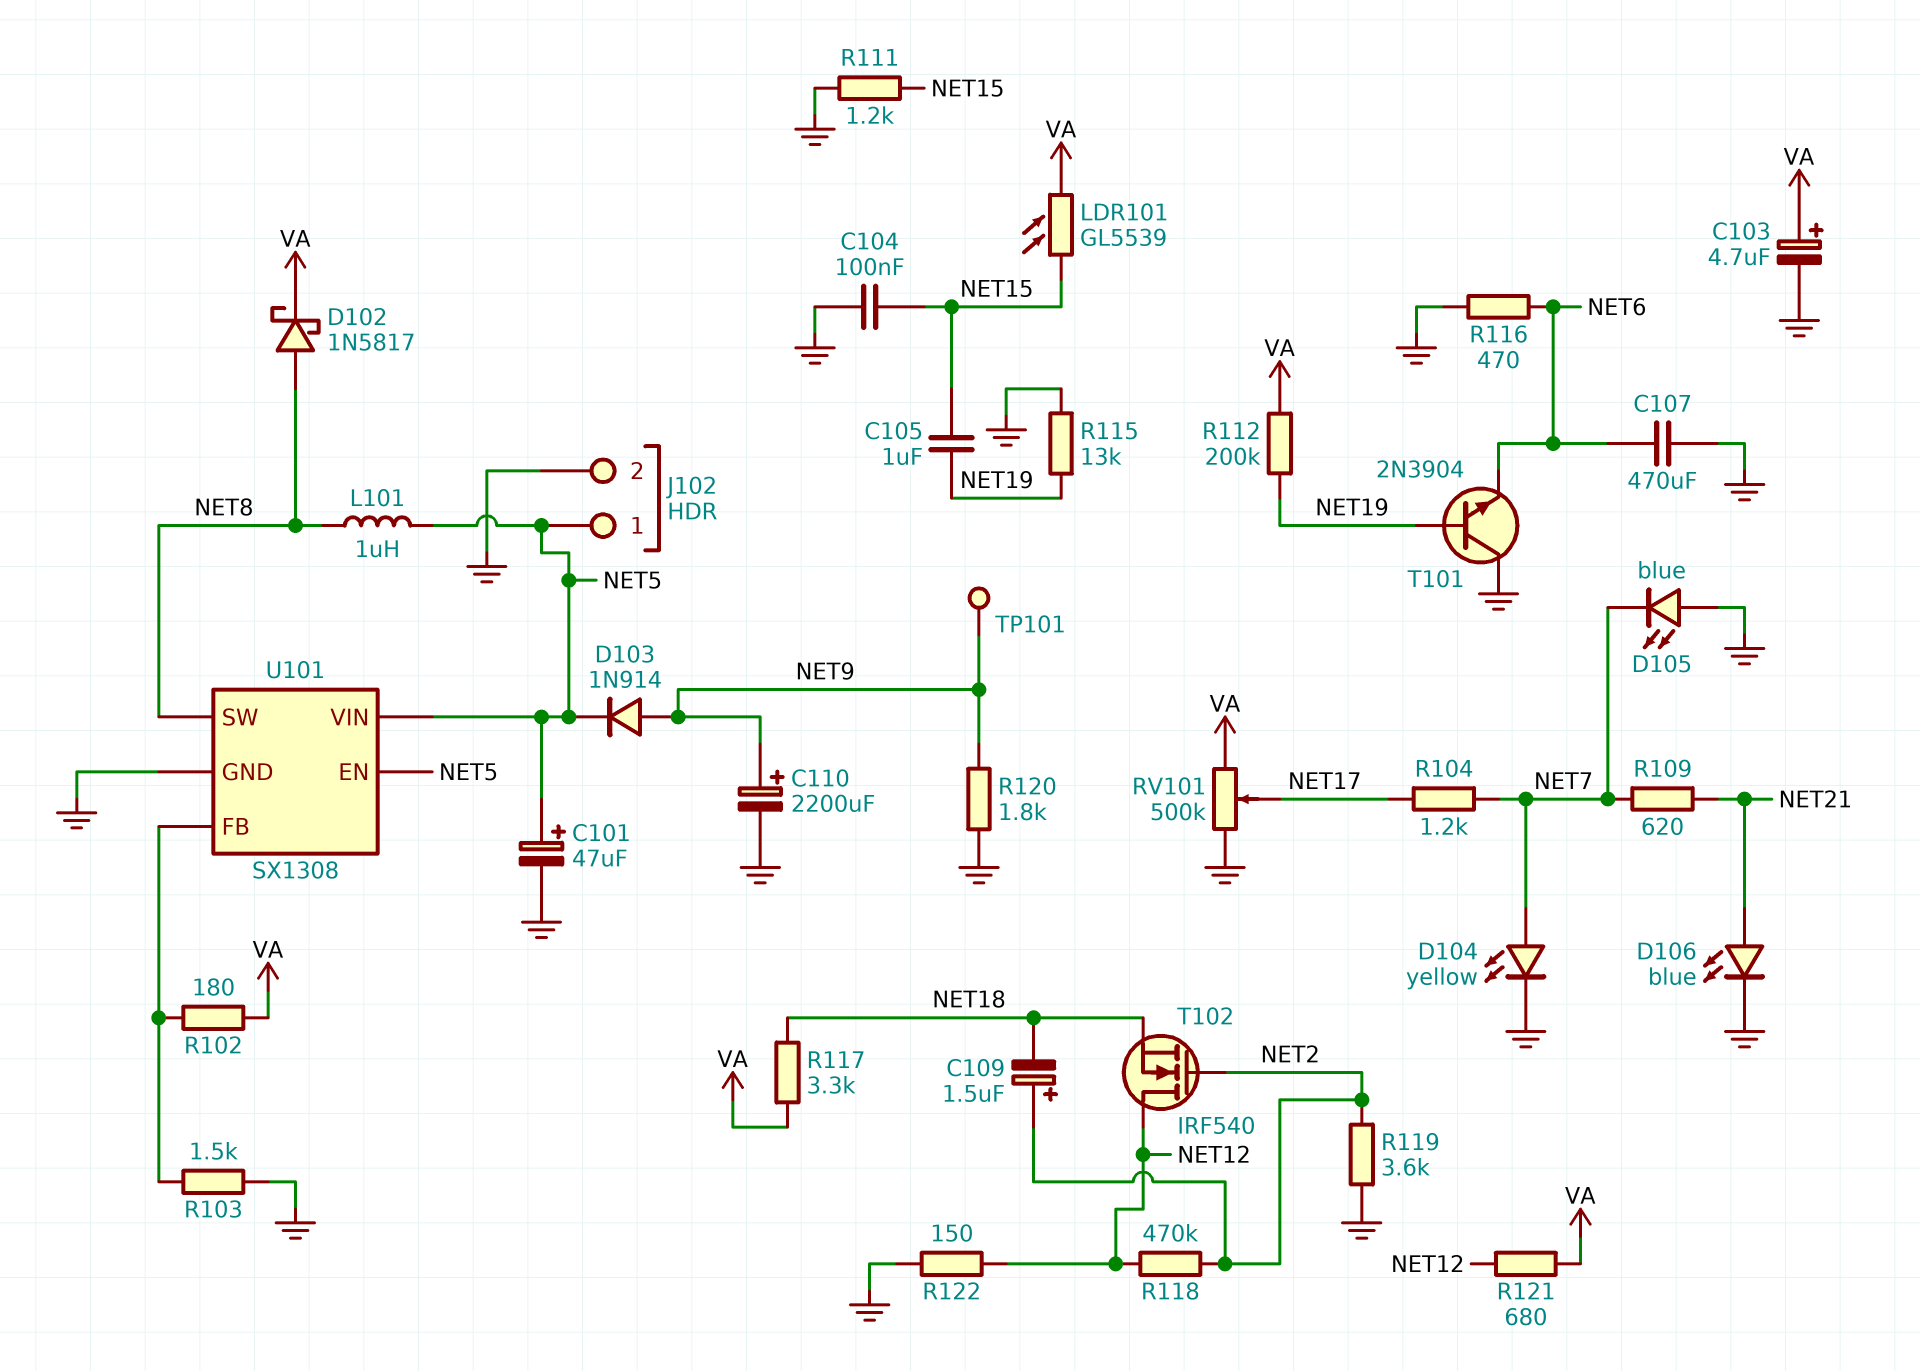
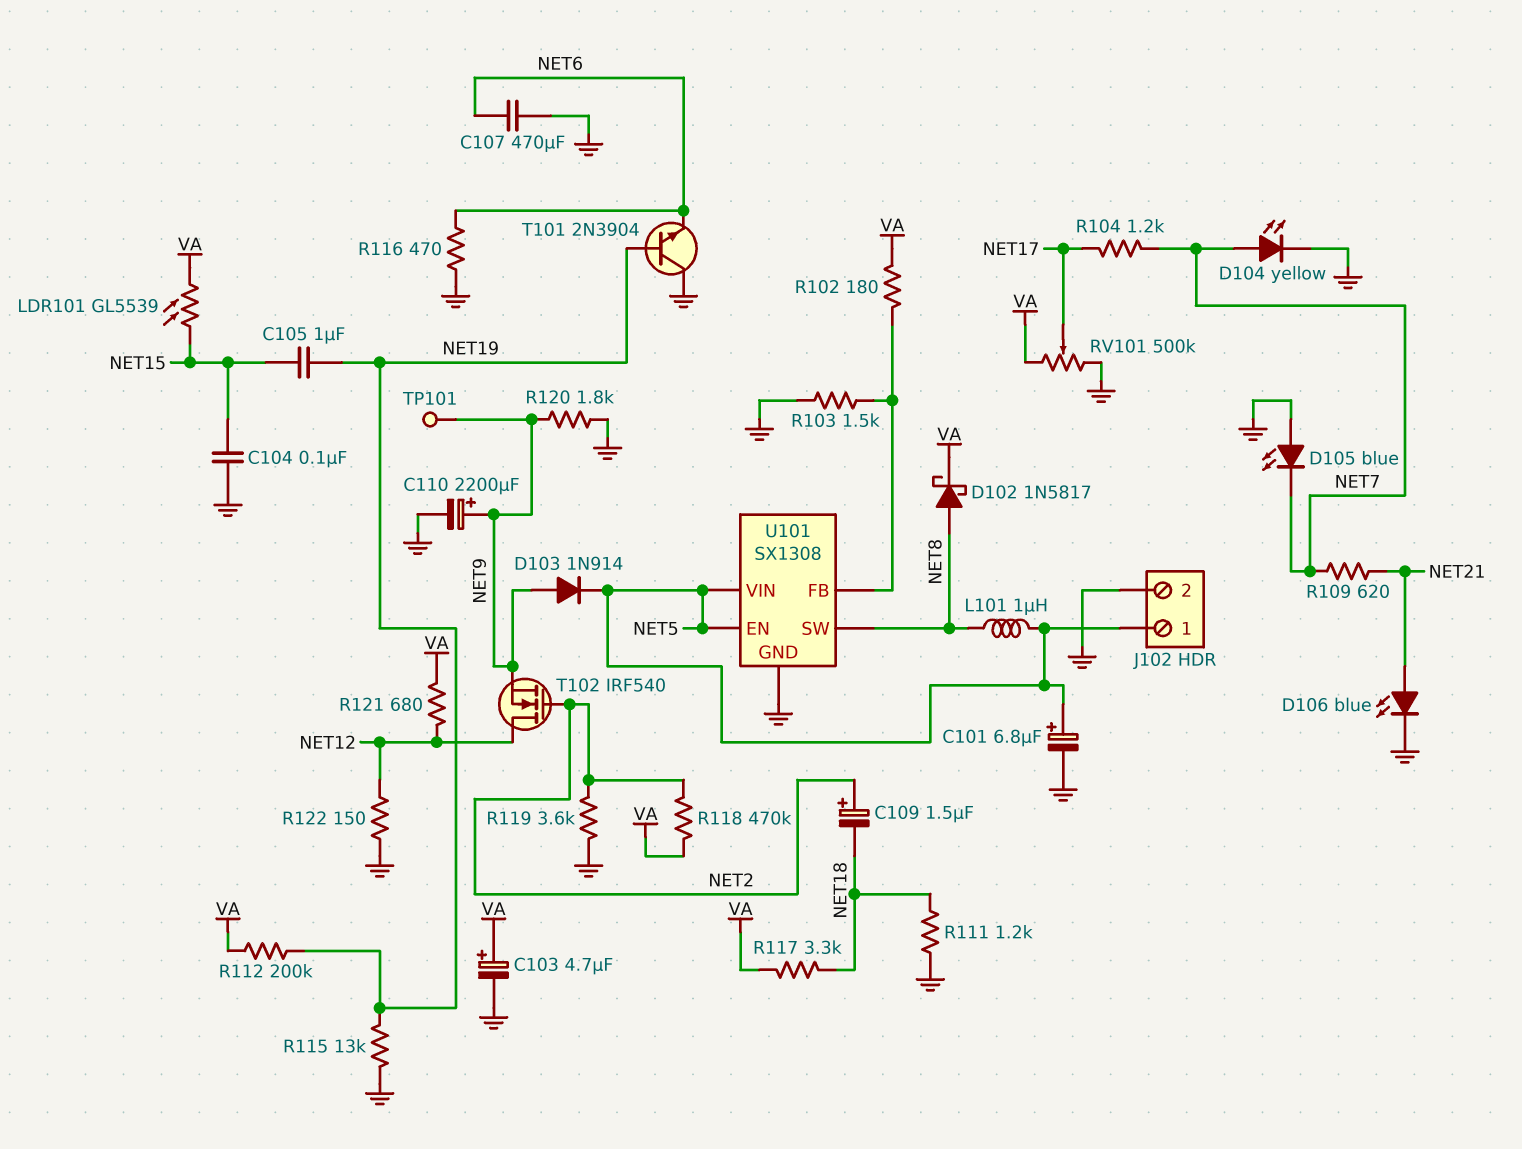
C101: 47uF (plus NET5, minus GND) -> 6.8uF (plus NET5, minus GND)
R111: 1.2k (GND, NET15) -> 1.2k (GND, NET18)
R118: 470k (NET2, NET12) -> 470k (NET2, VA)
T102: NMOS IRF540 (G NET2, D NET12, S NET18) -> NMOS IRF540 (G NET2, D NET12, S NET9)

